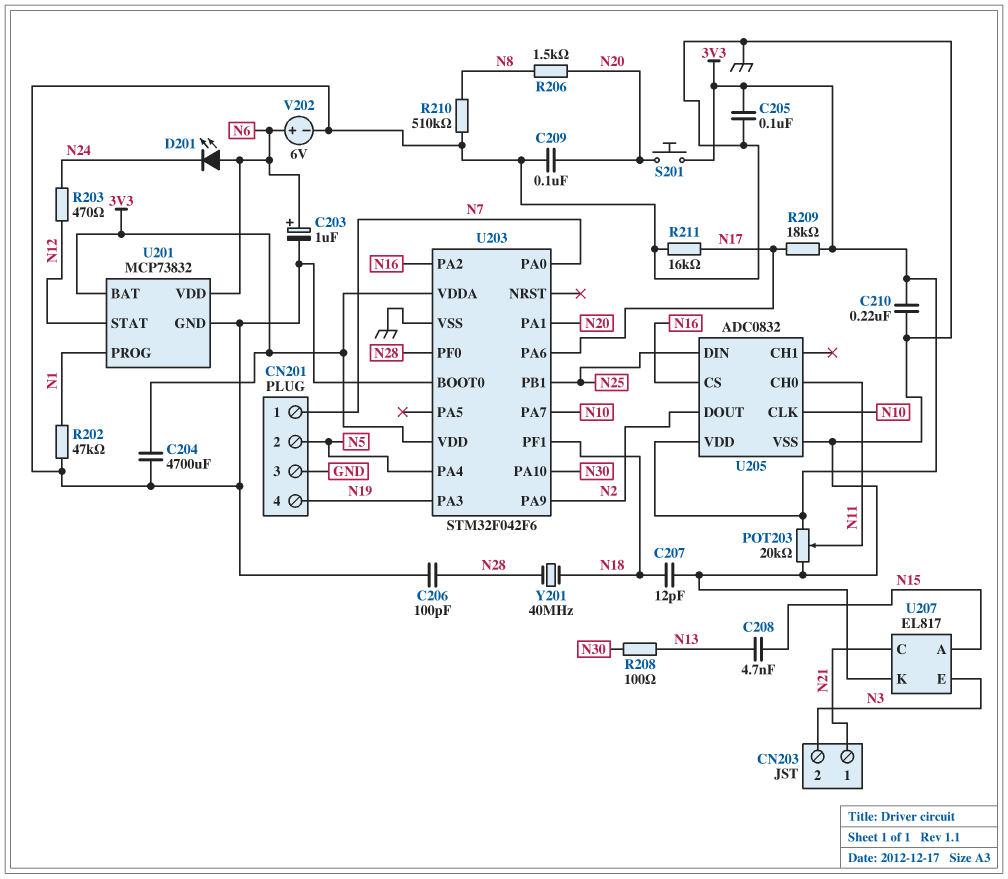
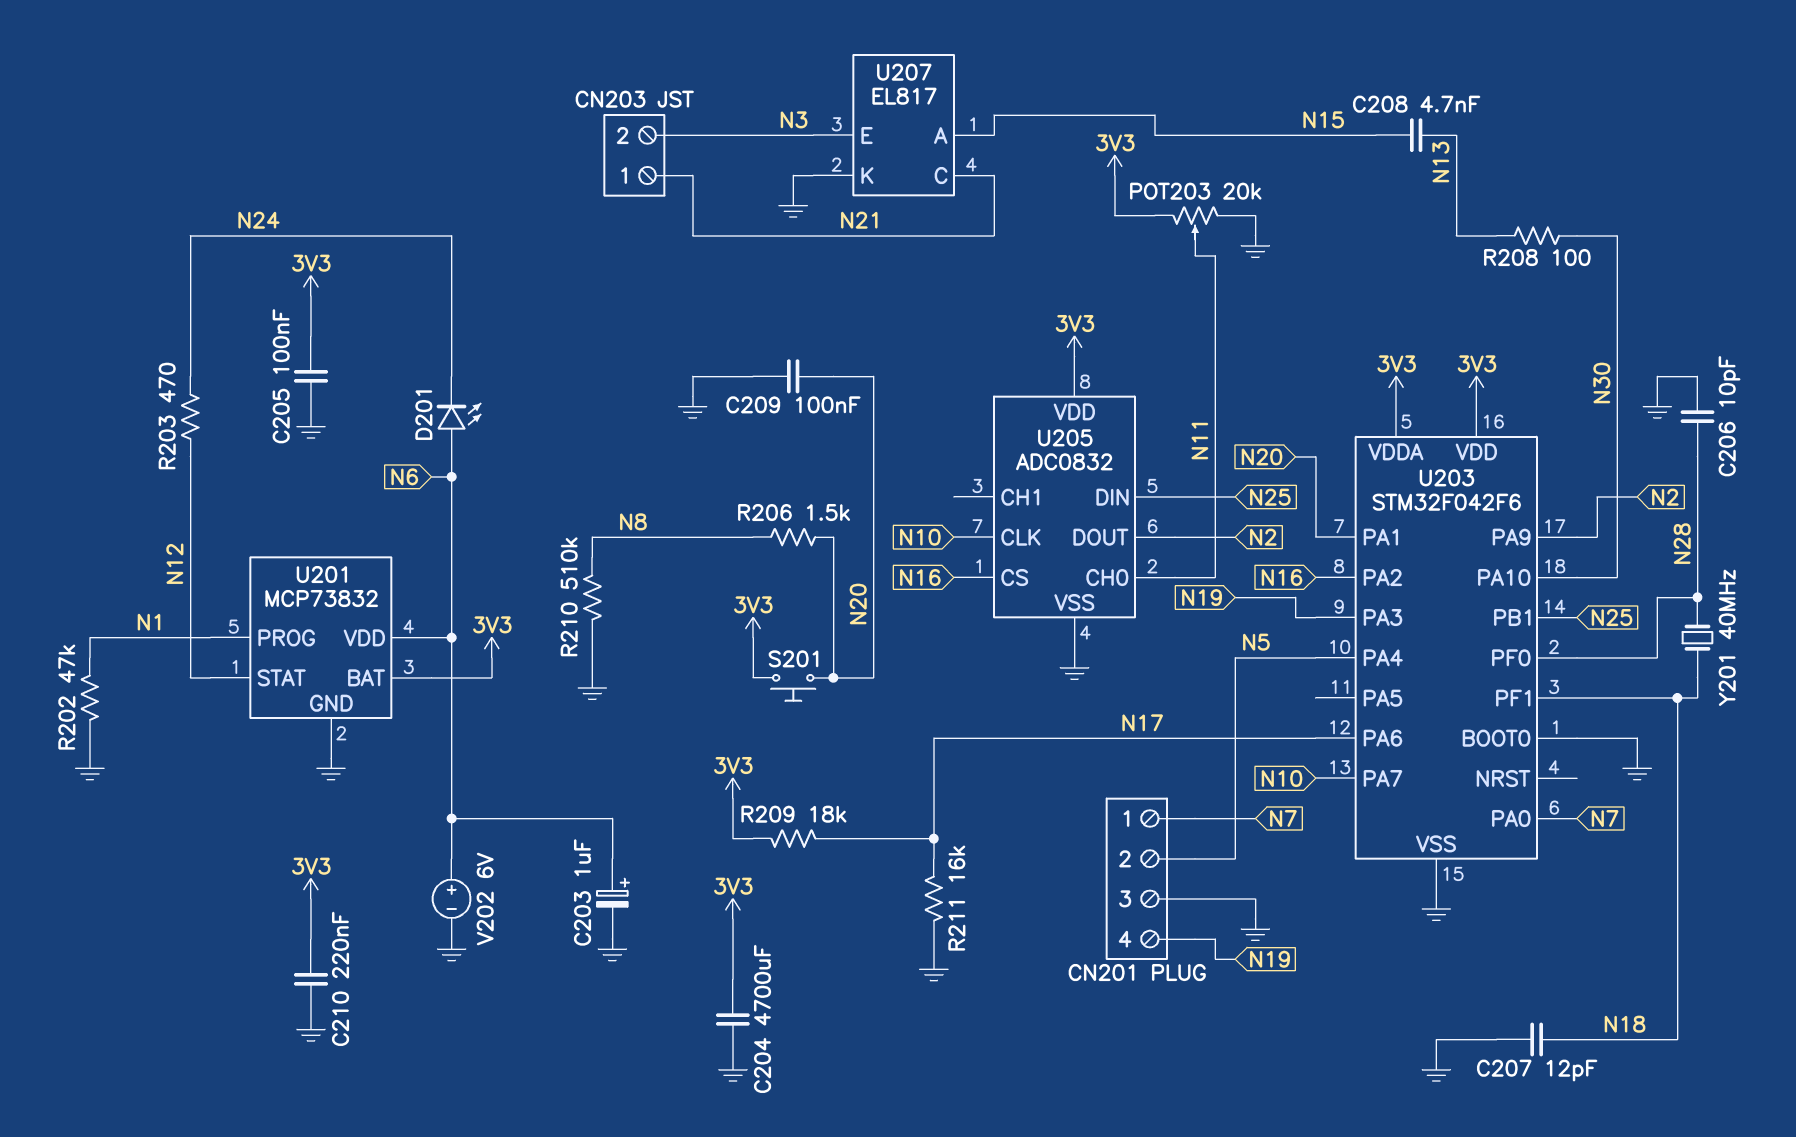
C206: 100pF (GND, N28) -> 10pF (GND, N28)

